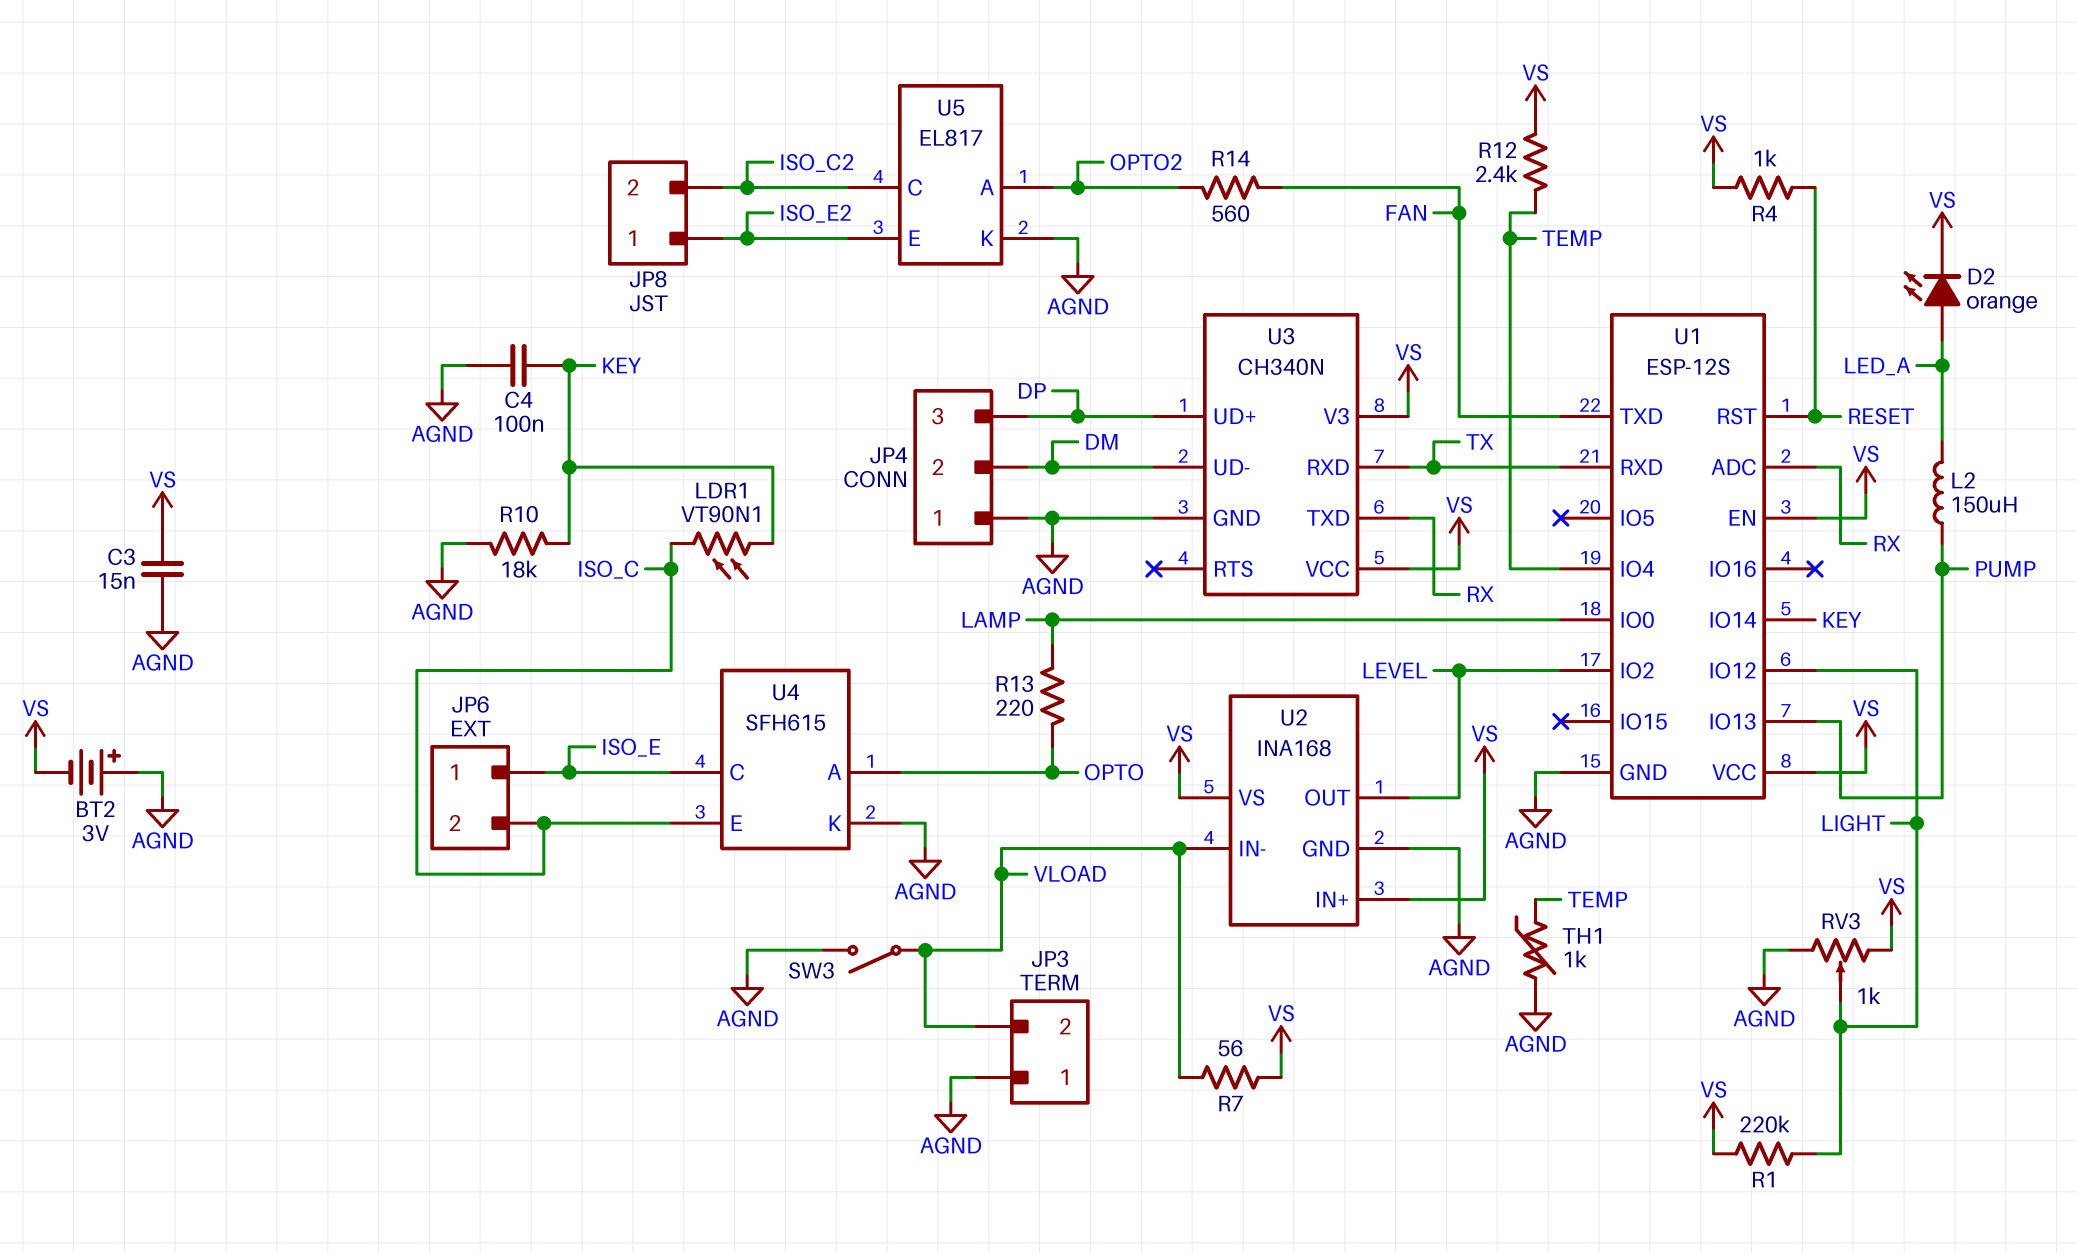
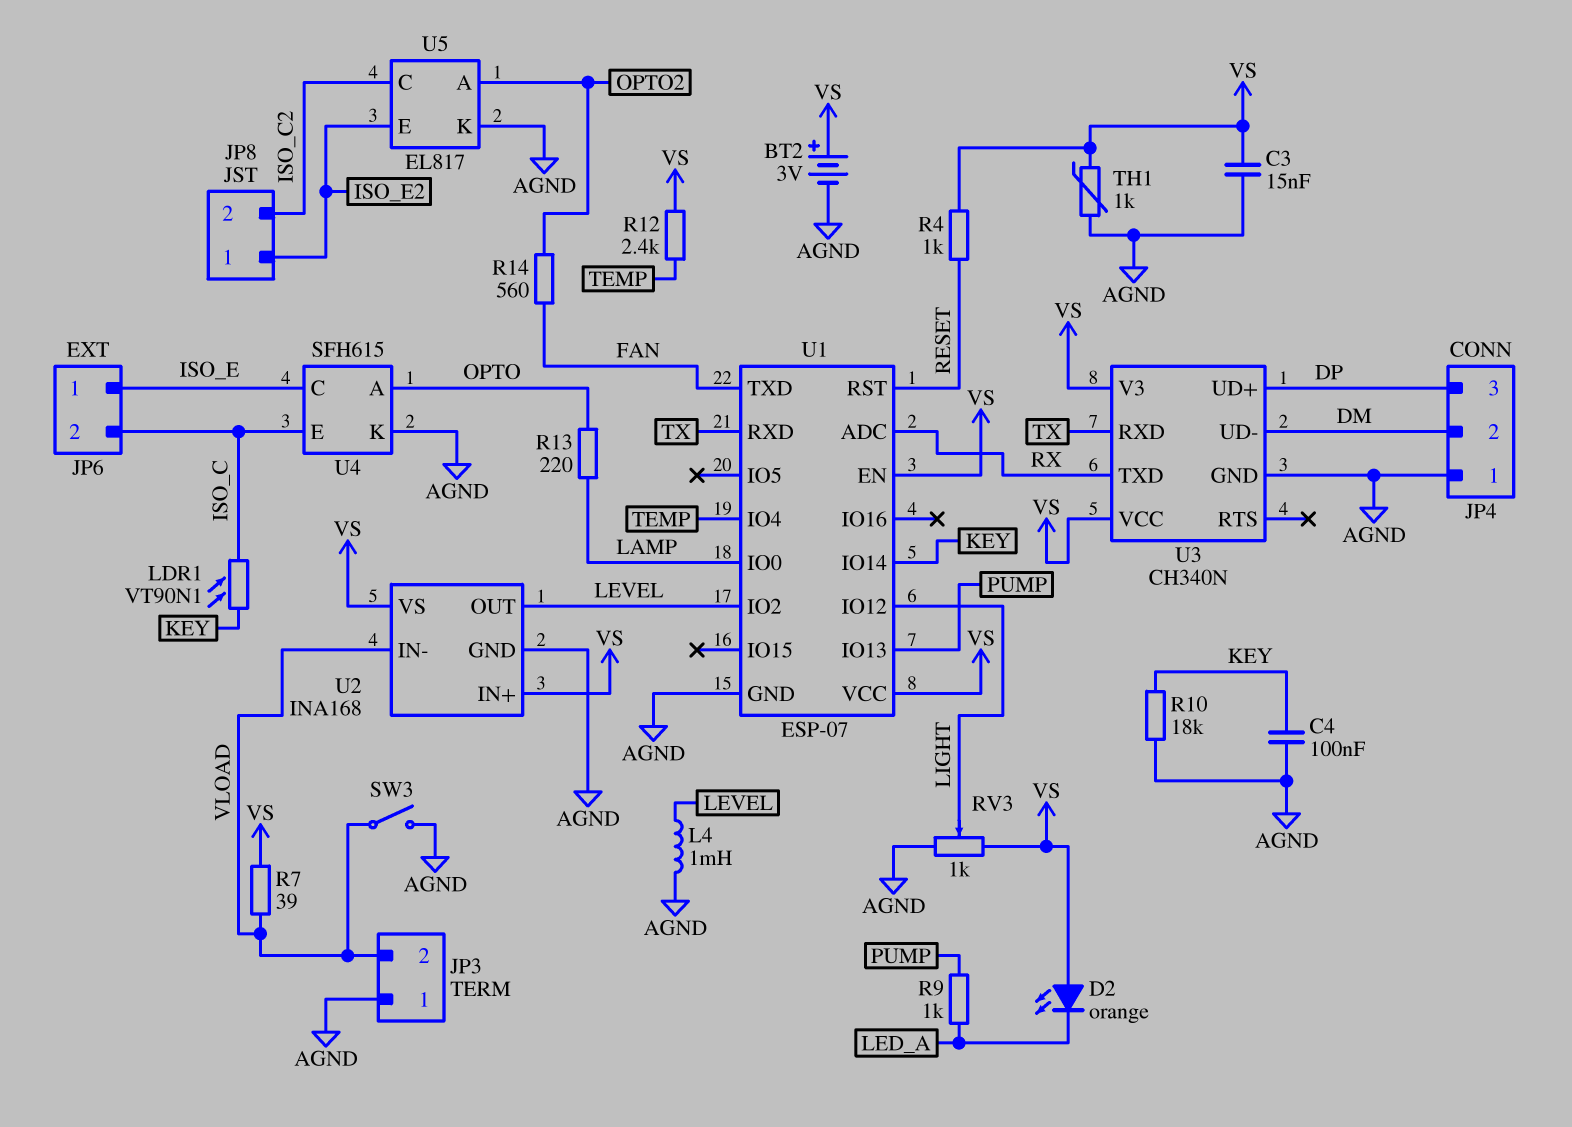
BT2: 3V (plus AGND, minus VS) -> 3V (plus VS, minus AGND)
D2: LED orange (A LED_A, K VS) -> LED orange (A VS, K LED_A)
L2: 150uH (LED_A, PUMP) -> none
L4: none -> 1mH (AGND, LEVEL)
R1: 220k (LIGHT, VS) -> none
R7: 56 (VLOAD, VS) -> 39 (VLOAD, VS)
R9: none -> 1k (LED_A, PUMP)
TH1: 1k (AGND, TEMP) -> 1k (AGND, VS)
U1: ESP-12S -> ESP-07

